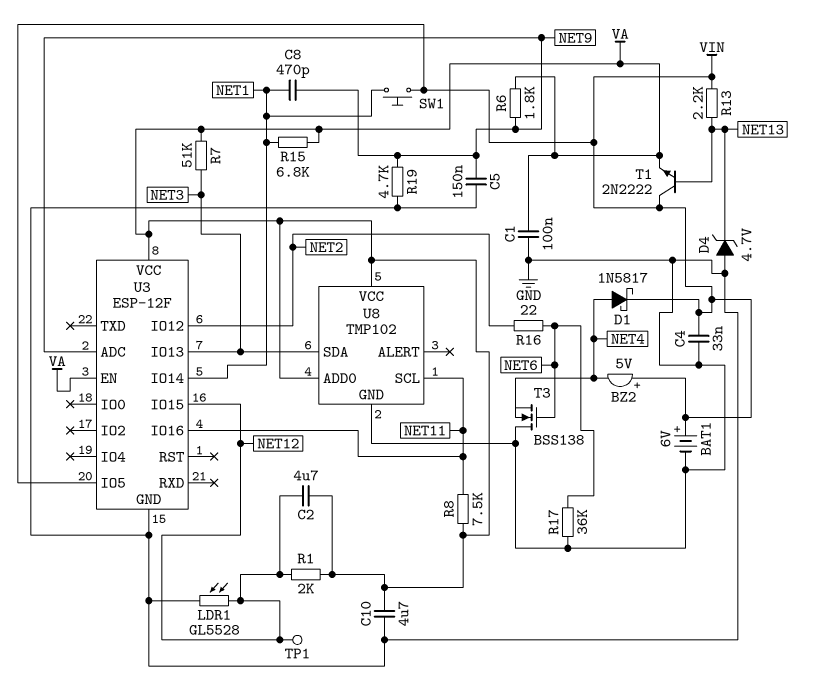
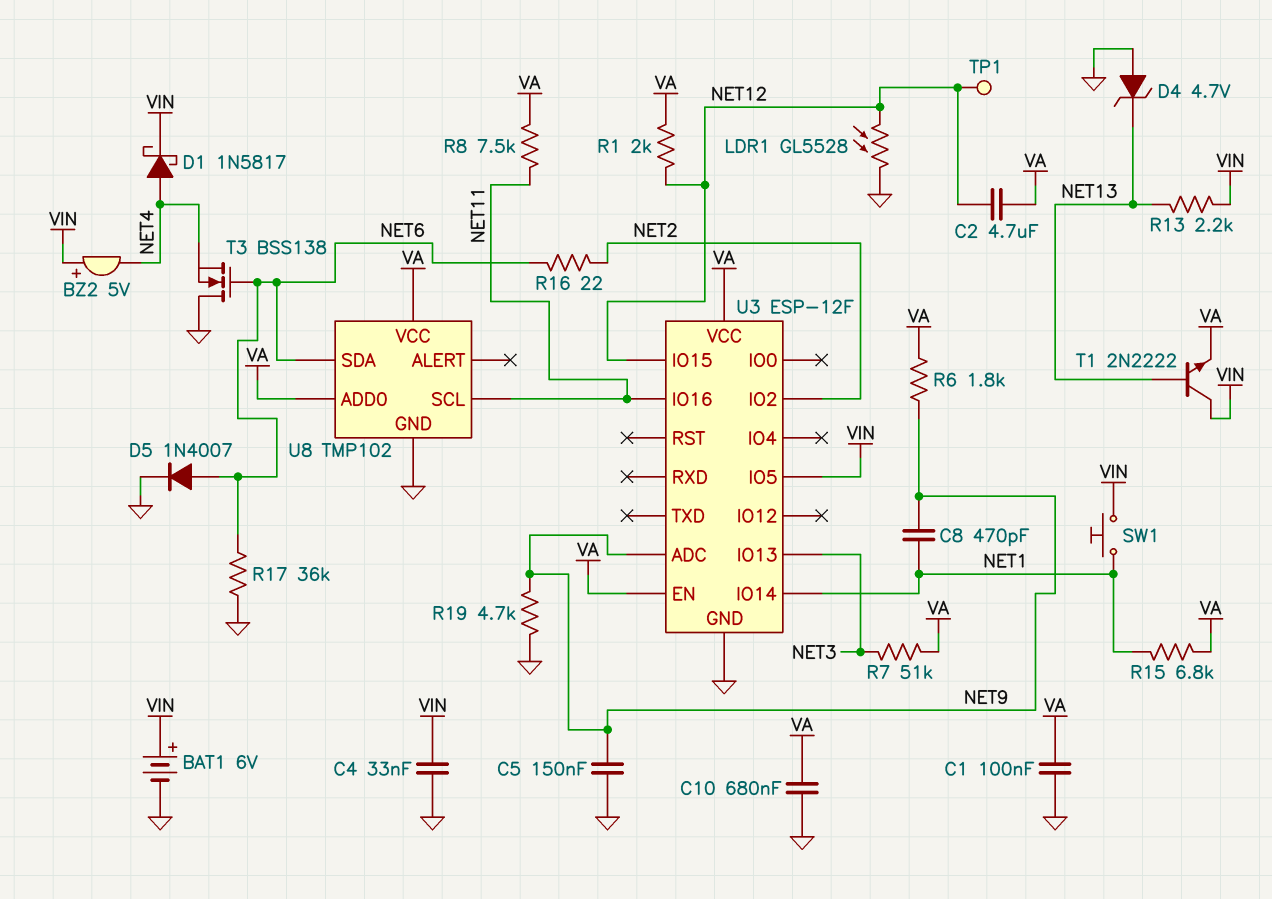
C10: 4.7uF (GND, VA) -> 680nF (GND, VA)
D5: none -> diode 1N4007 (A NET6, K GND)
U3 pin IO2: none -> NET2
U3 pin IO12: NET2 -> none
U8 pin SDA: NET3 -> NET6

